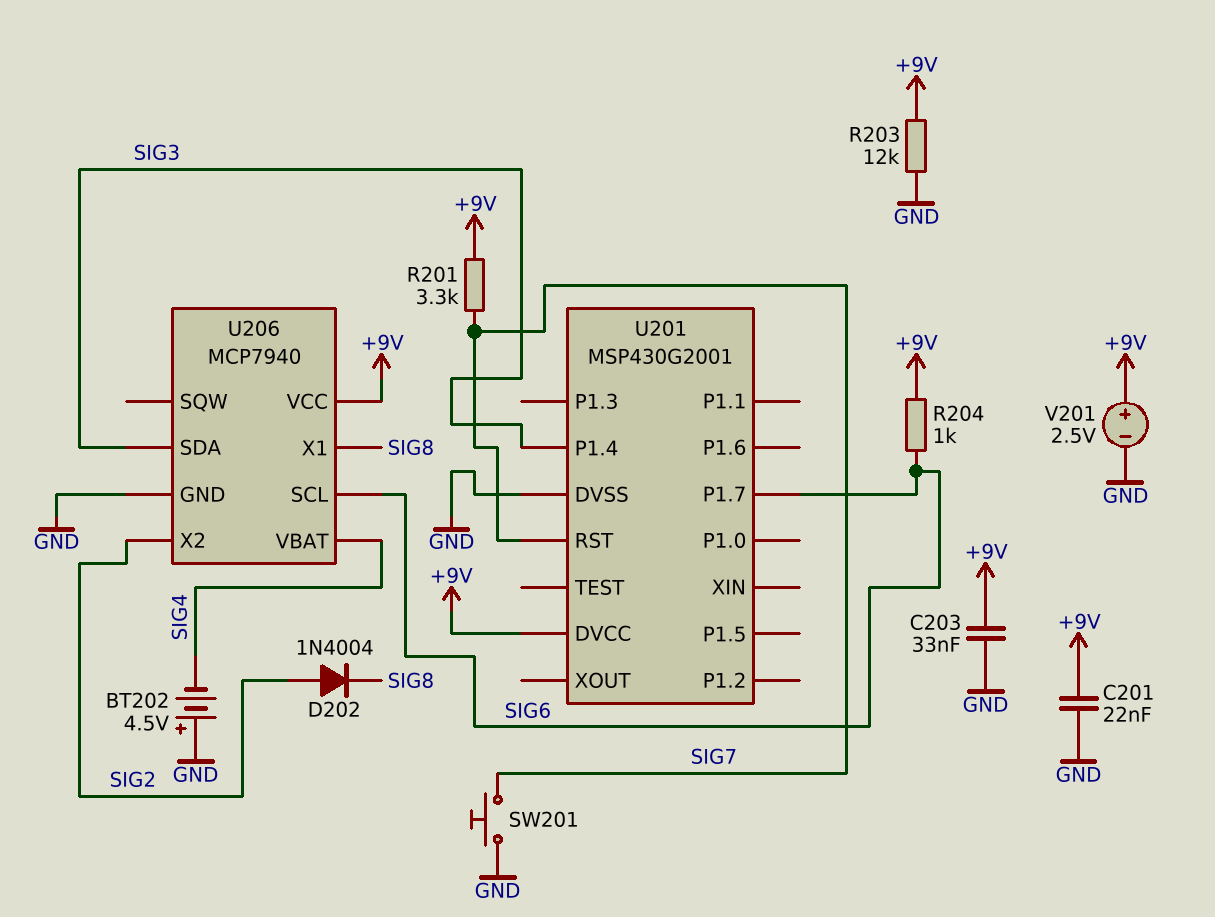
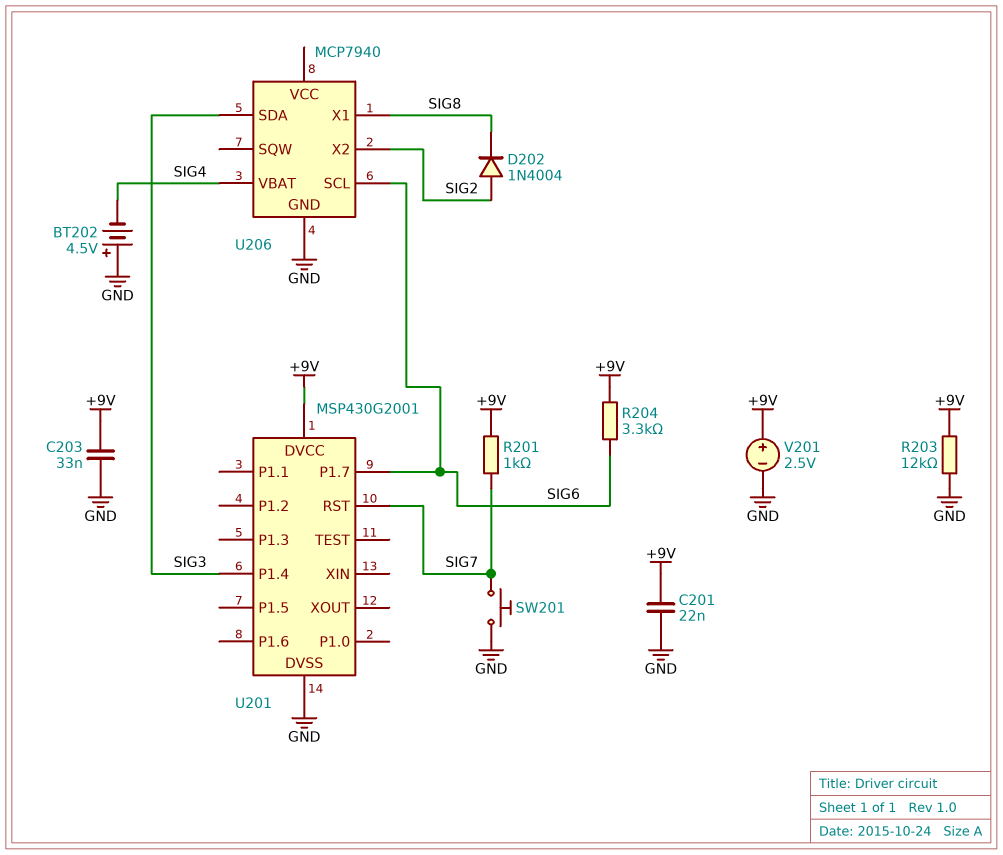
R201: 3.3k (+9V, SIG7) -> 1k (+9V, SIG7)
R204: 1k (+9V, SIG6) -> 3.3k (+9V, SIG6)
U206 pin VCC: +9V -> none

